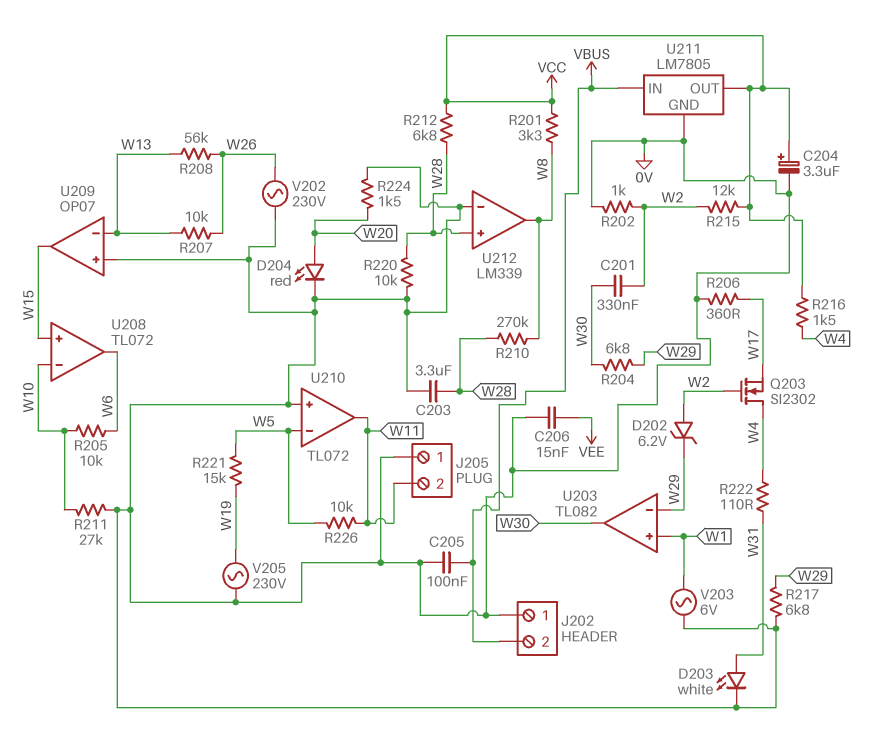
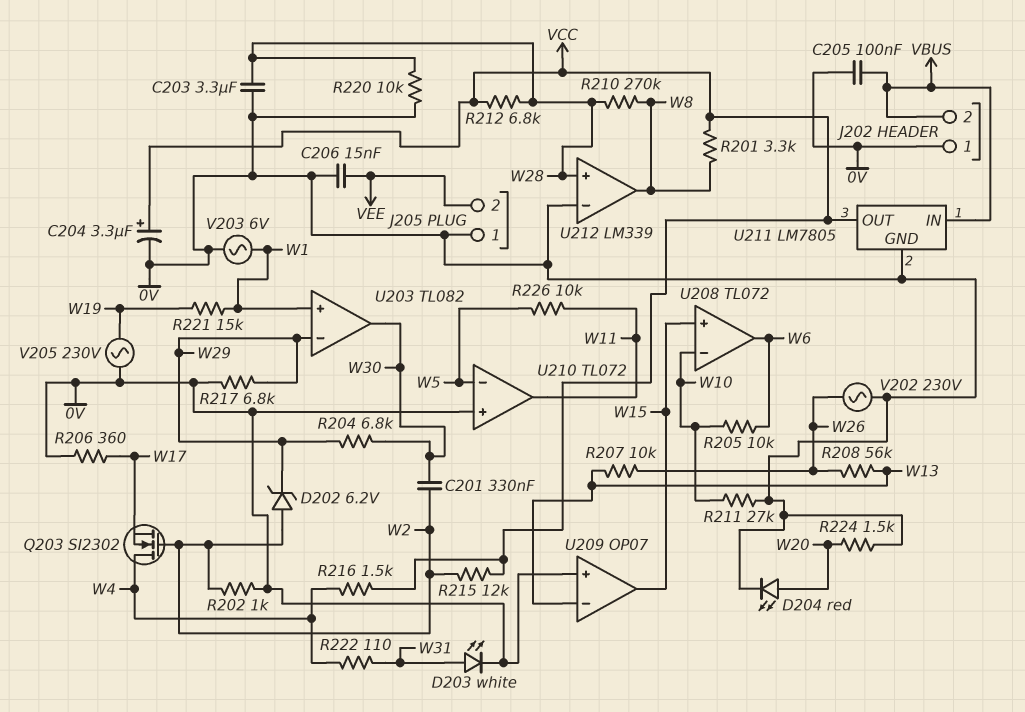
J205 pin 2: W11 -> VEE
R221: 15k (W5, W19) -> 15k (W1, W19)

